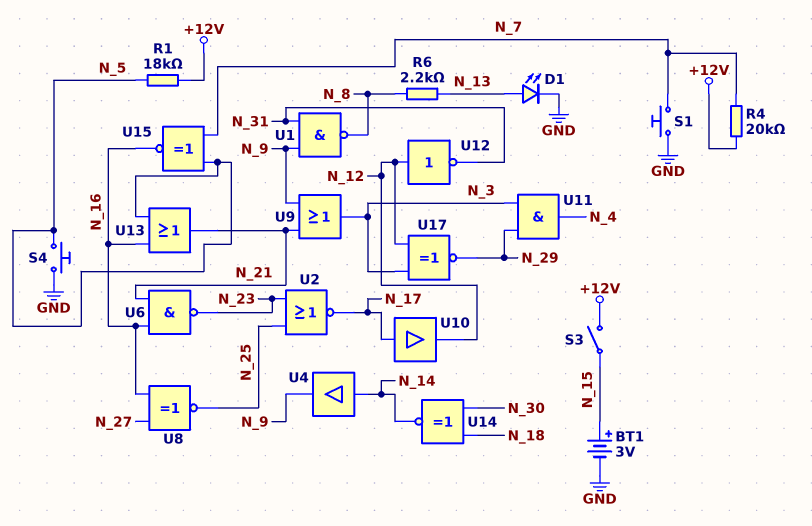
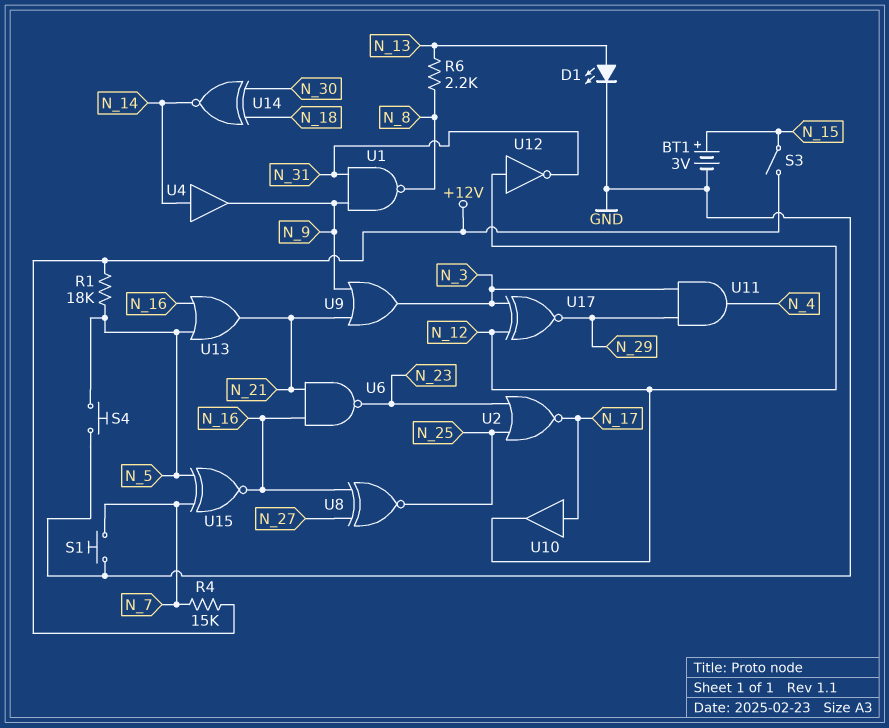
R4: 20k (+12V, N_7) -> 15k (+12V, N_7)

